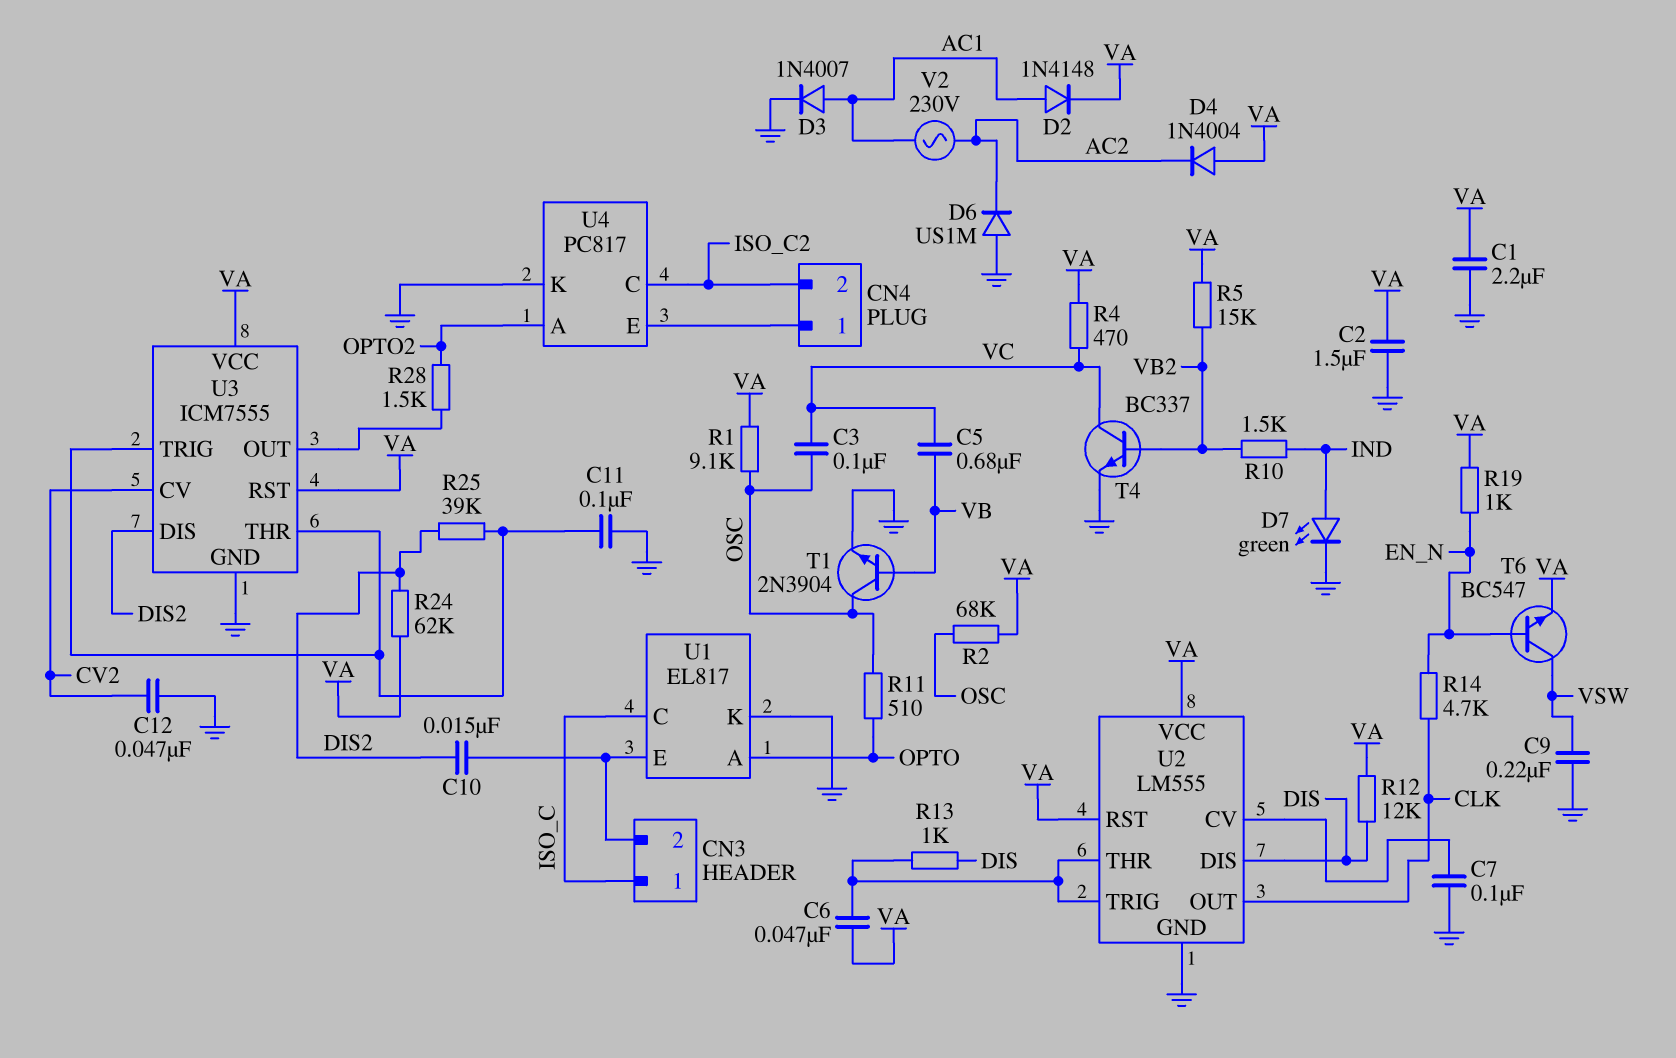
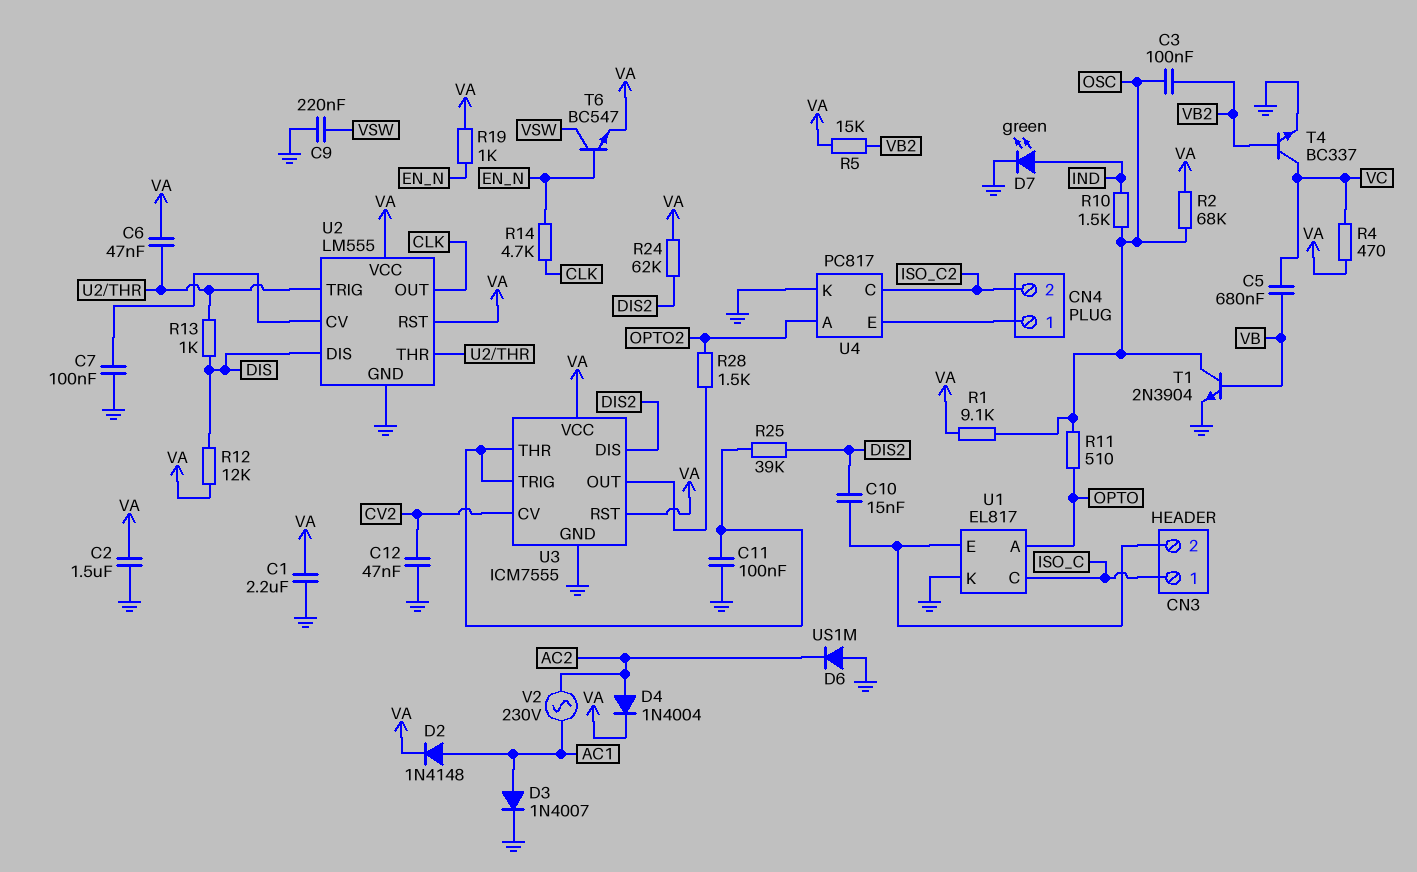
C3: 100nF (OSC, VC) -> 100nF (OSC, VB2)
D4: diode 1N4004 (A VA, K AC2) -> diode 1N4004 (A AC2, K VA)
R10: 1.5k (IND, VB2) -> 1.5k (IND, OSC)

